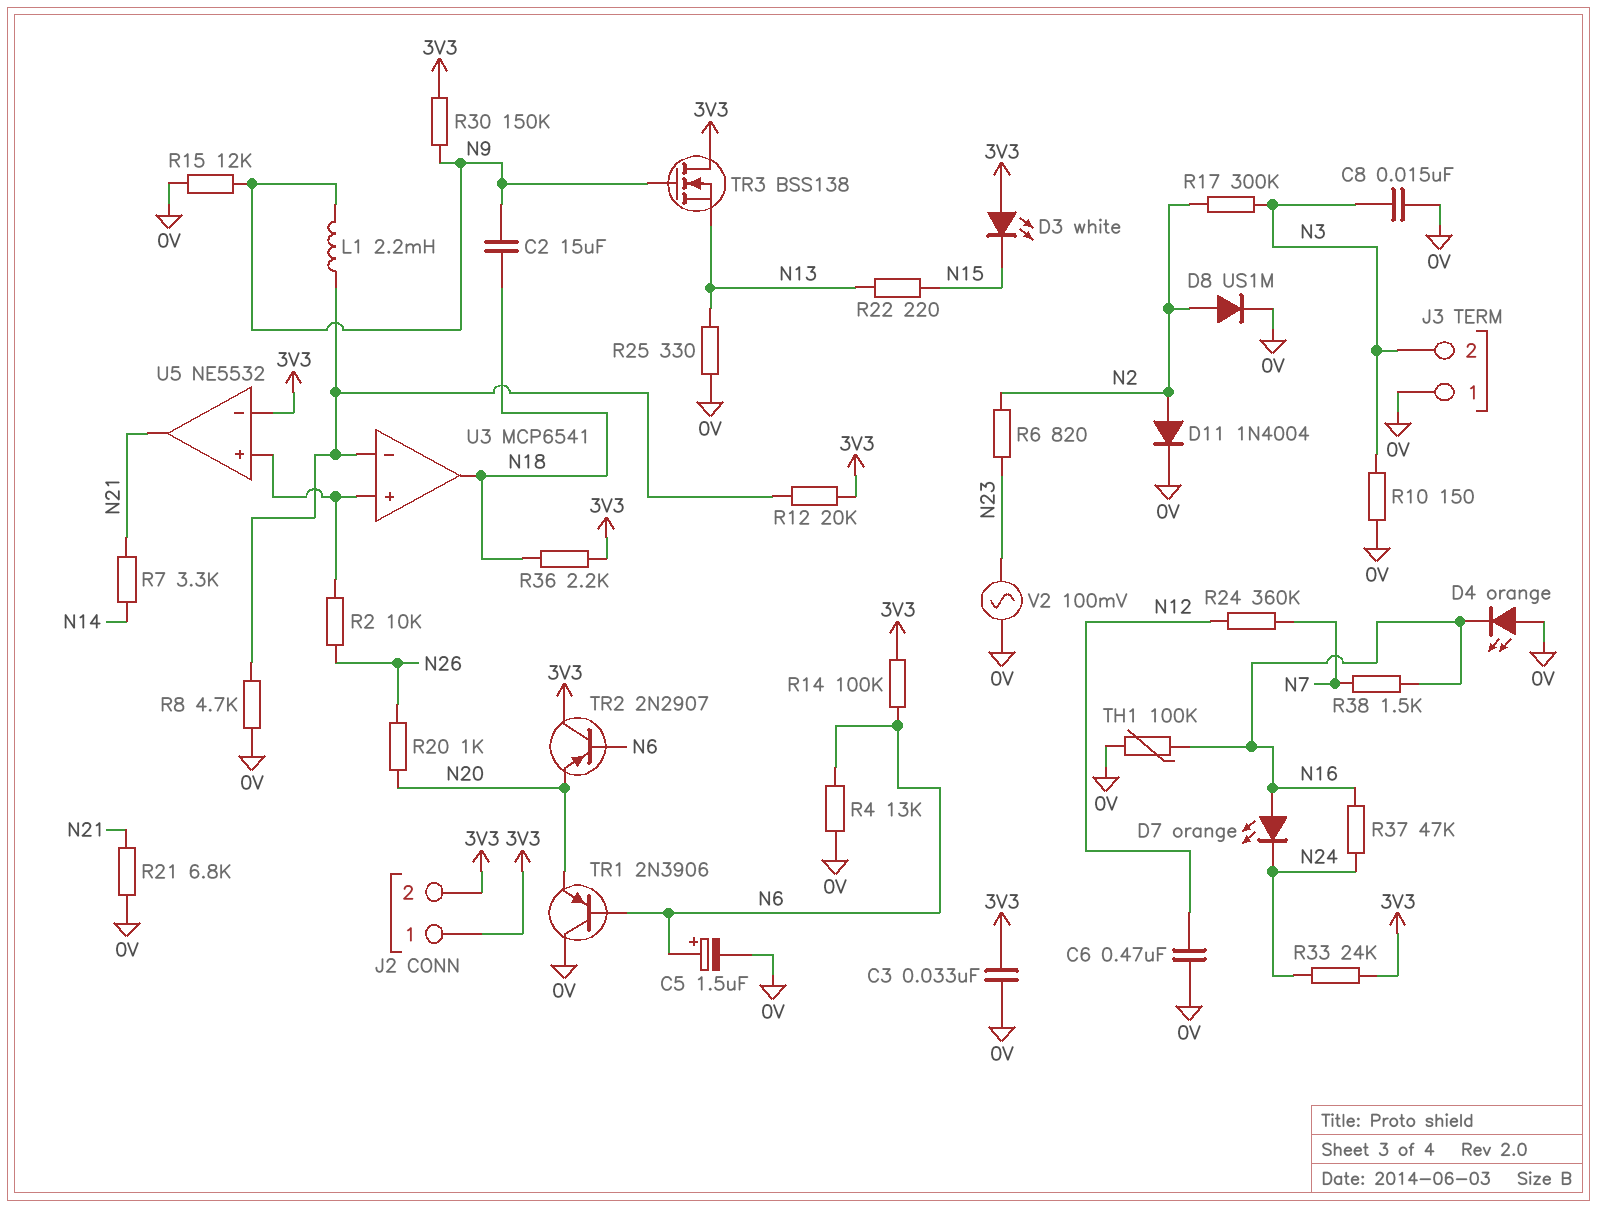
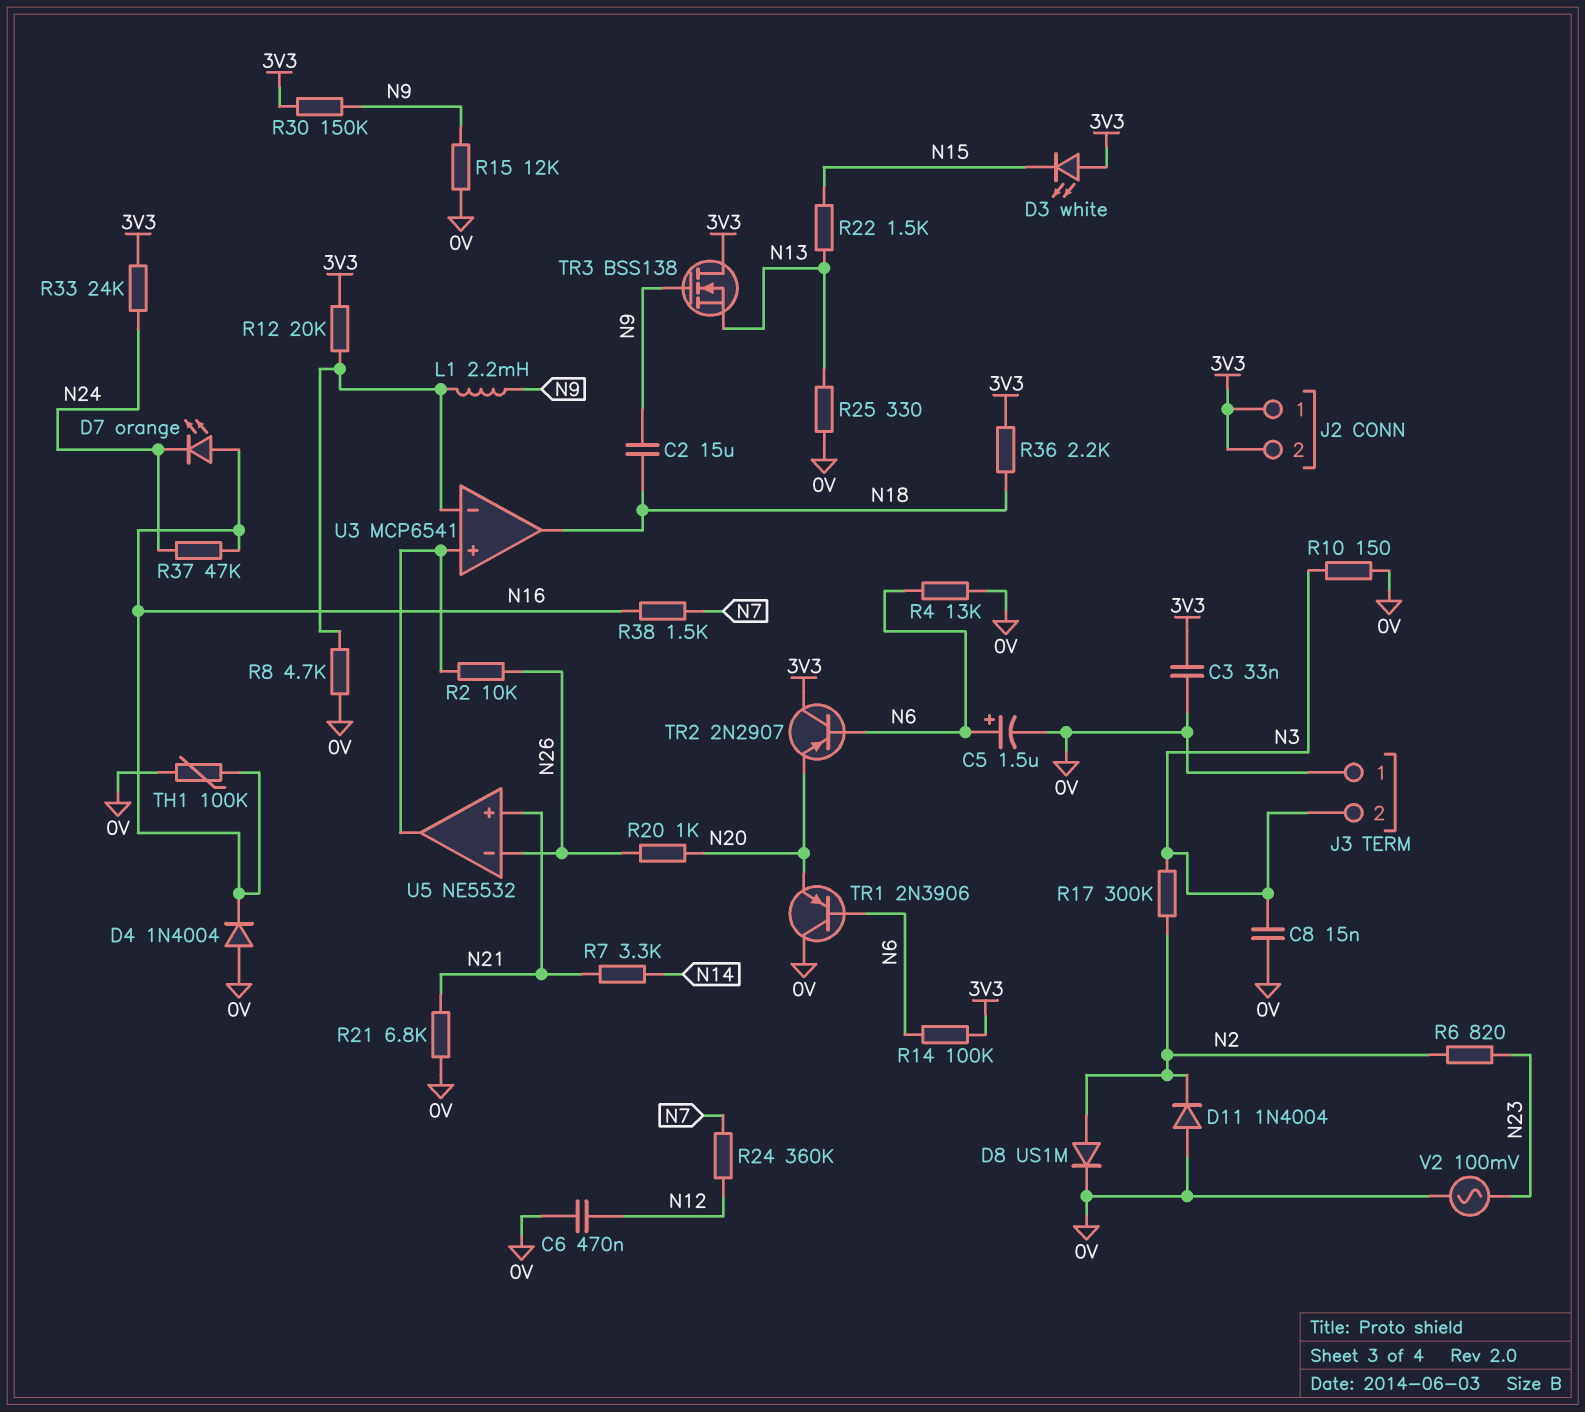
D4: LED orange (A 0V, K N16) -> diode 1N4004 (A 0V, K N16)
D11: diode 1N4004 (A N2, K 0V) -> diode 1N4004 (A 0V, K N2)
R22: 220 (N13, N15) -> 1.5k (N13, N15)
U5 pin in+: U3/in+ -> N21
U5 pin in-: 3V3 -> N26
U5 pin out: N21 -> U3/in+

